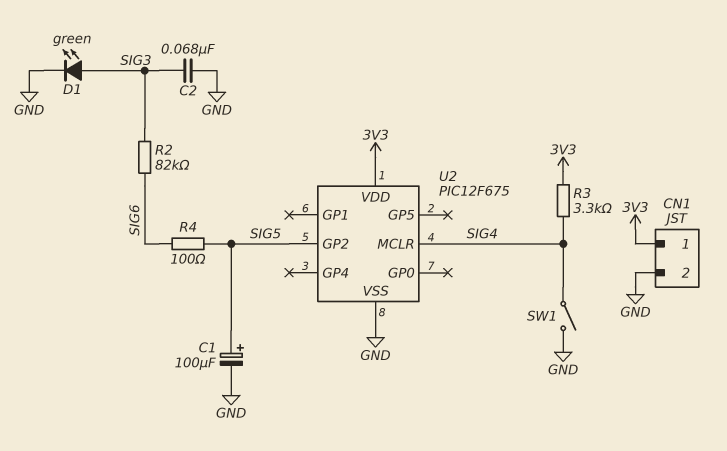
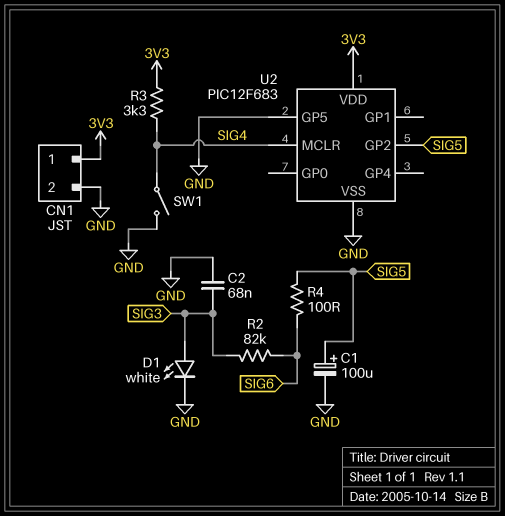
D1: LED green (A SIG3, K GND) -> LED white (A SIG3, K GND)
U2: PIC12F675 -> PIC12F683
U2 pin GP5: none -> GND

